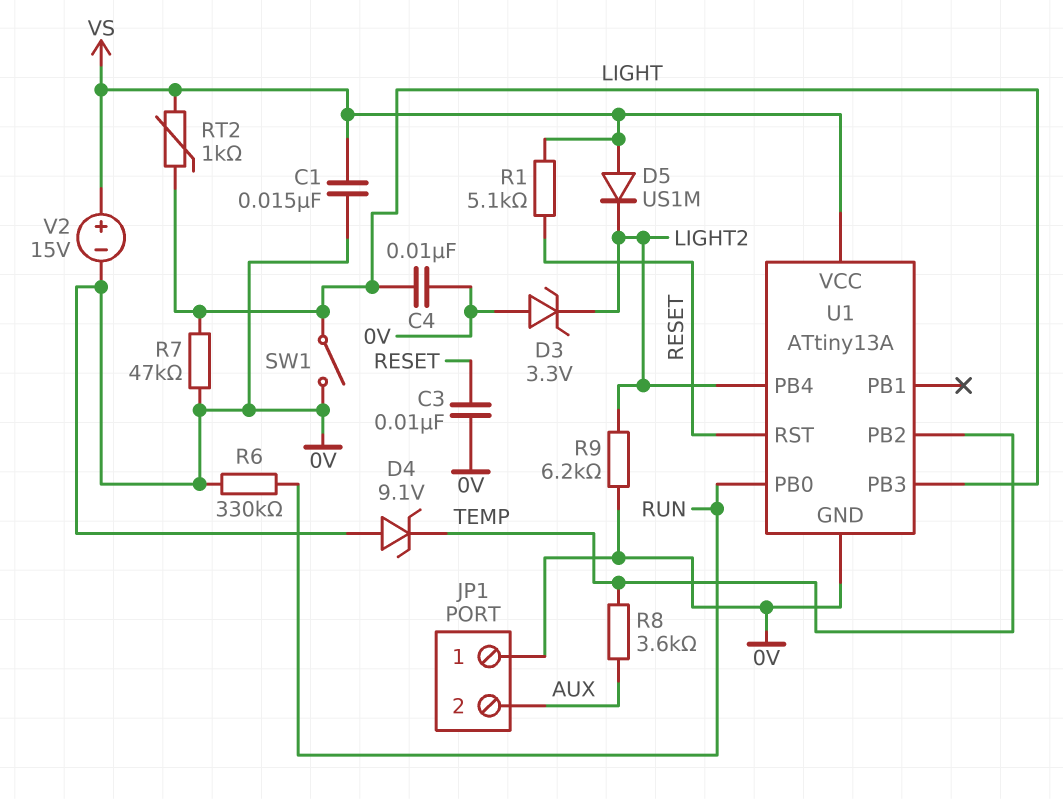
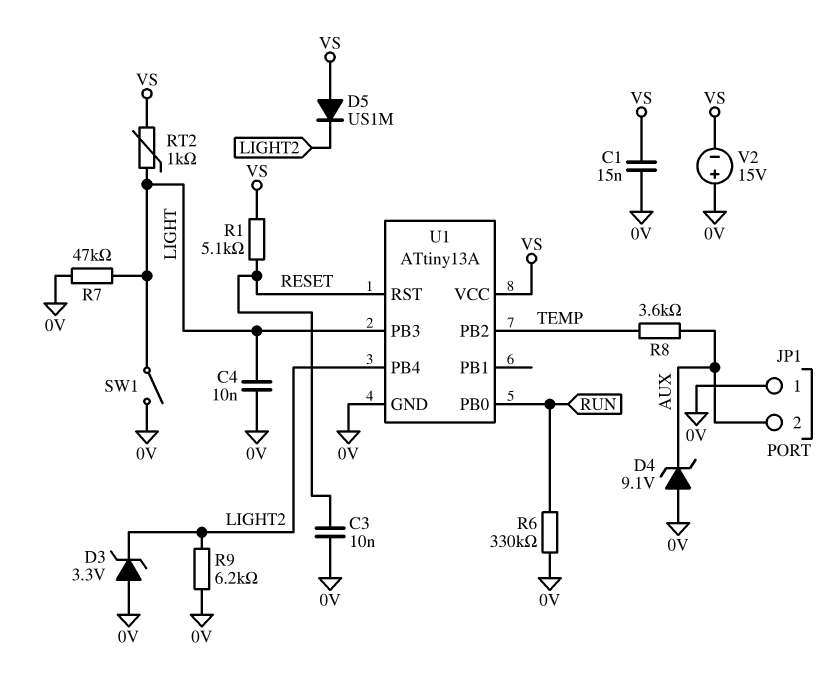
D4: zener 9.1V (A 0V, K TEMP) -> zener 9.1V (A 0V, K AUX)
V2: 15V (plus VS, minus 0V) -> 15V (plus 0V, minus VS)

